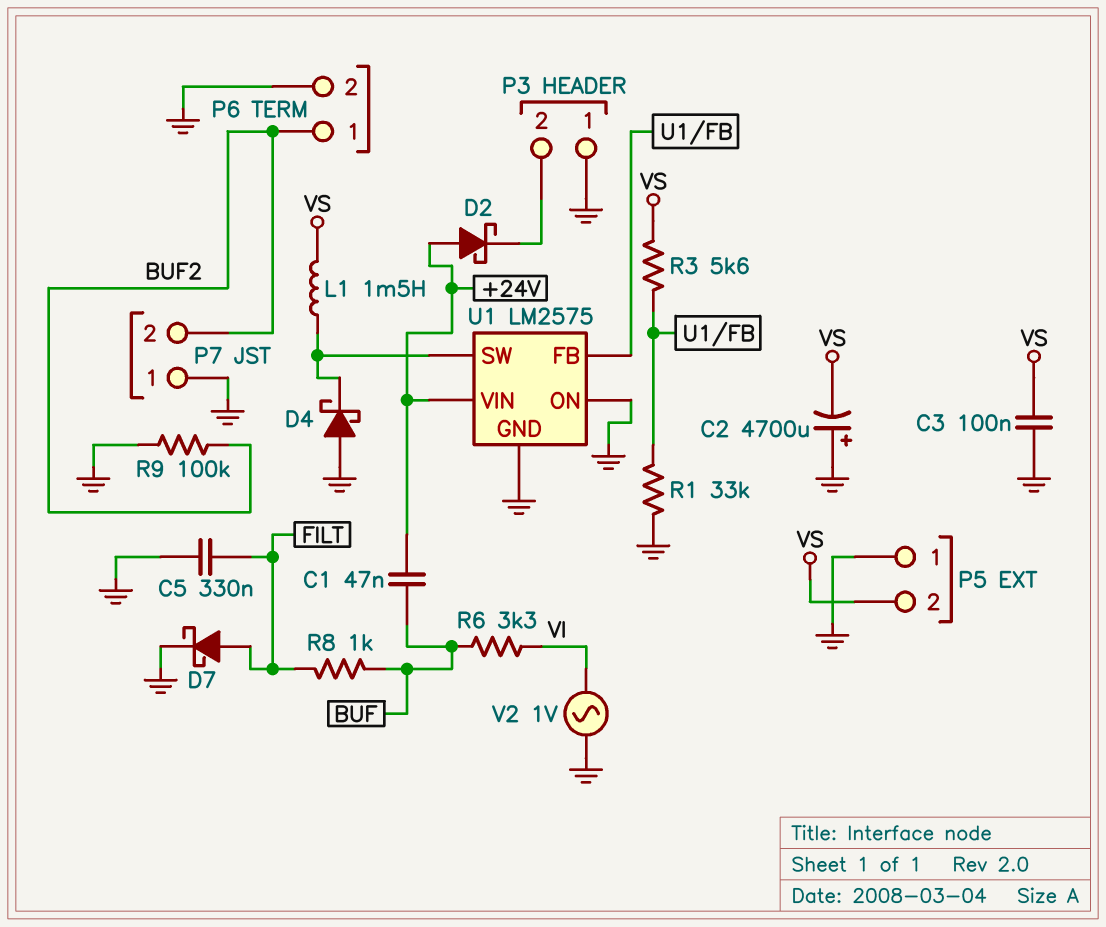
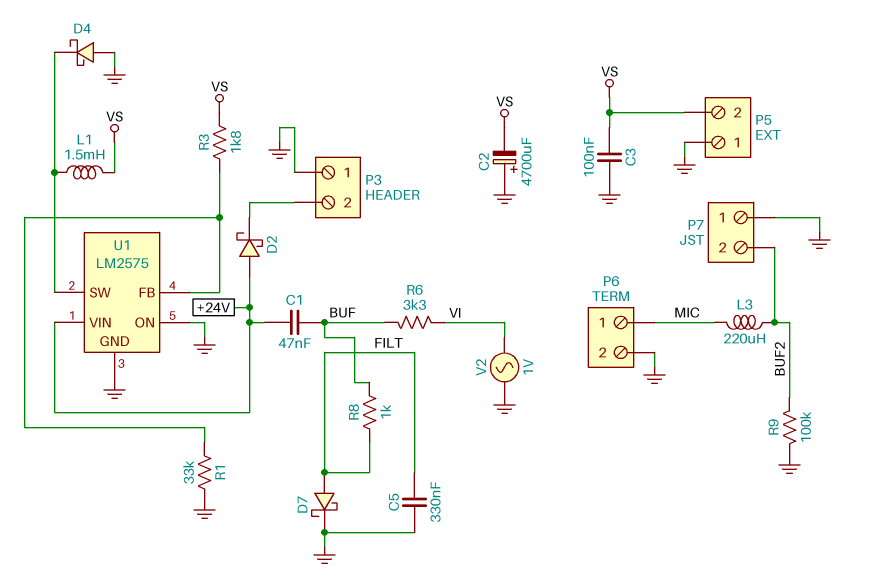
L3: none -> 220uH (BUF2, MIC)
P6 pin 1: BUF2 -> MIC
R3: 5.6k (U1/FB, VS) -> 1.8k (U1/FB, VS)

